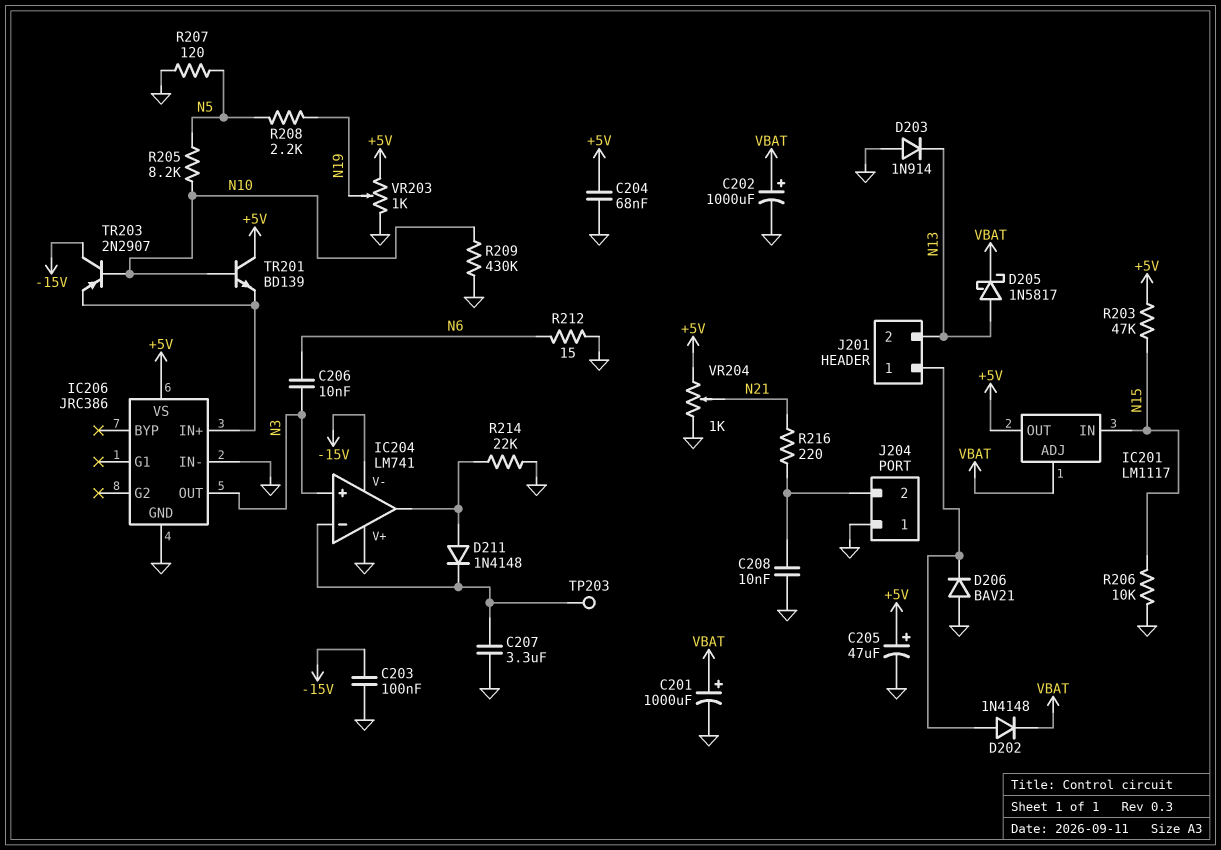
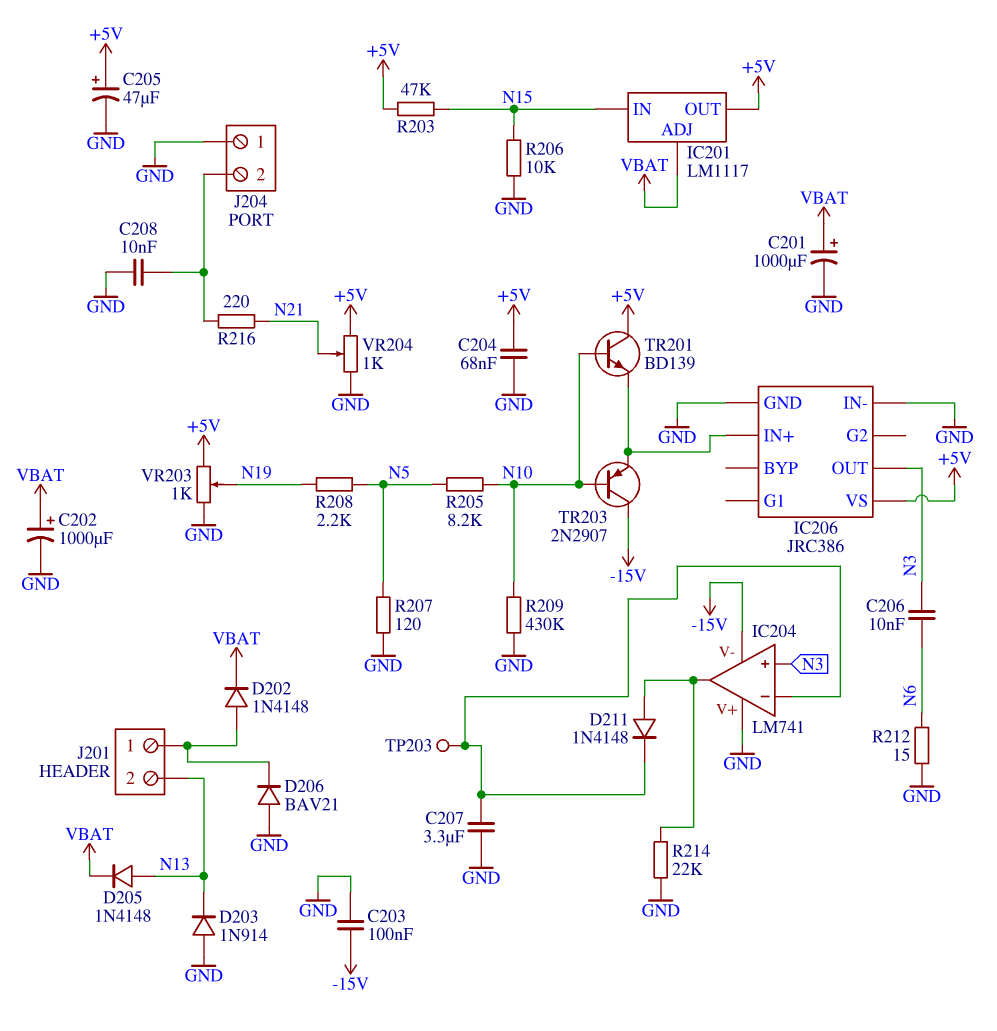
D205: schottky 1N5817 (A N13, K VBAT) -> diode 1N4148 (A N13, K VBAT)

